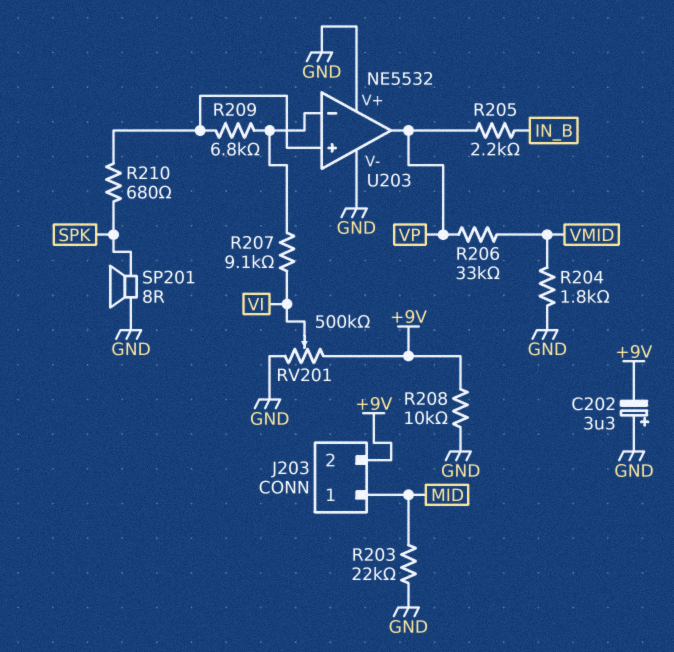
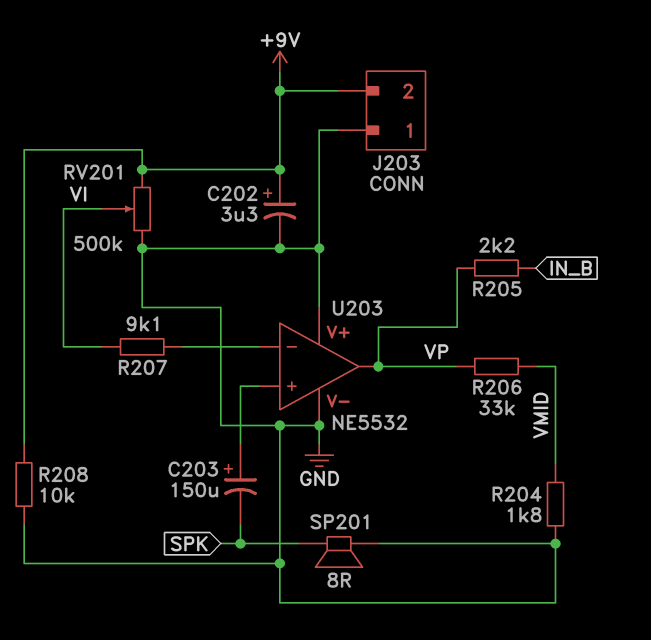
C202: 3.3uF (plus GND, minus +9V) -> 3.3uF (plus +9V, minus GND)
C203: none -> 150uF (plus U203/in+, minus SPK)
J203 pin 1: MID -> GND
R203: 22k (GND, MID) -> none
R209: 6.8k (U203/in+, U203/in-) -> none
R210: 680 (SPK, U203/in+) -> none

